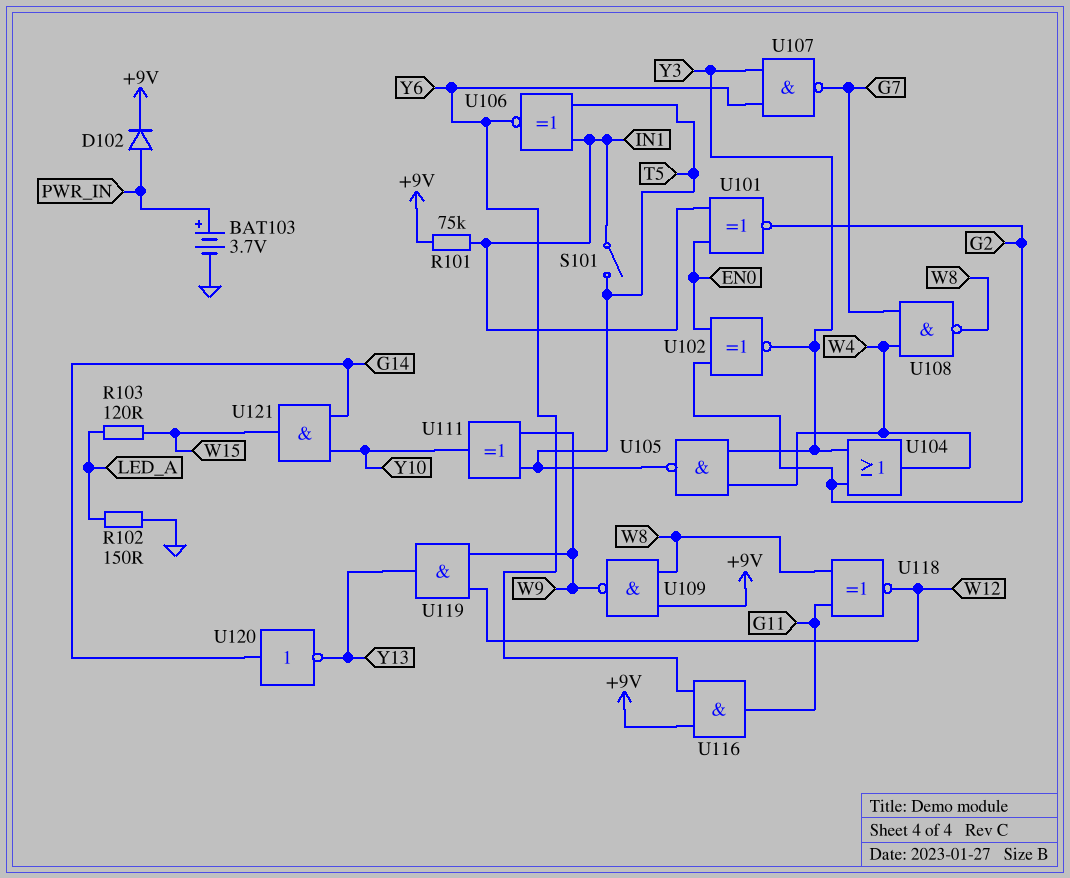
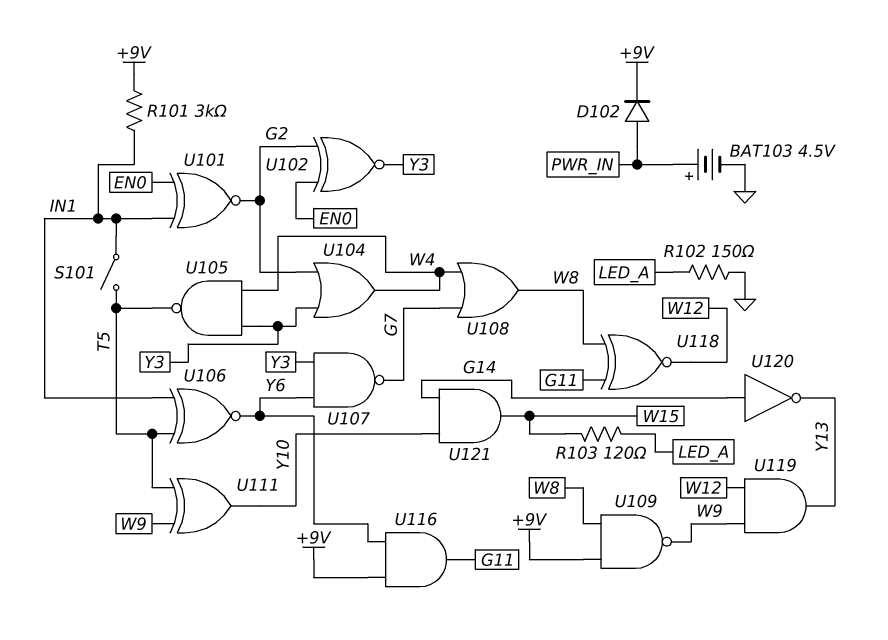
BAT103: 3.7V (plus PWR_IN, minus GND) -> 4.5V (plus PWR_IN, minus GND)
R101: 75k (+9V, IN1) -> 3k (+9V, IN1)
U108: NAND (in G7, in W4, out W8) -> OR (in G7, in W4, out W8)

